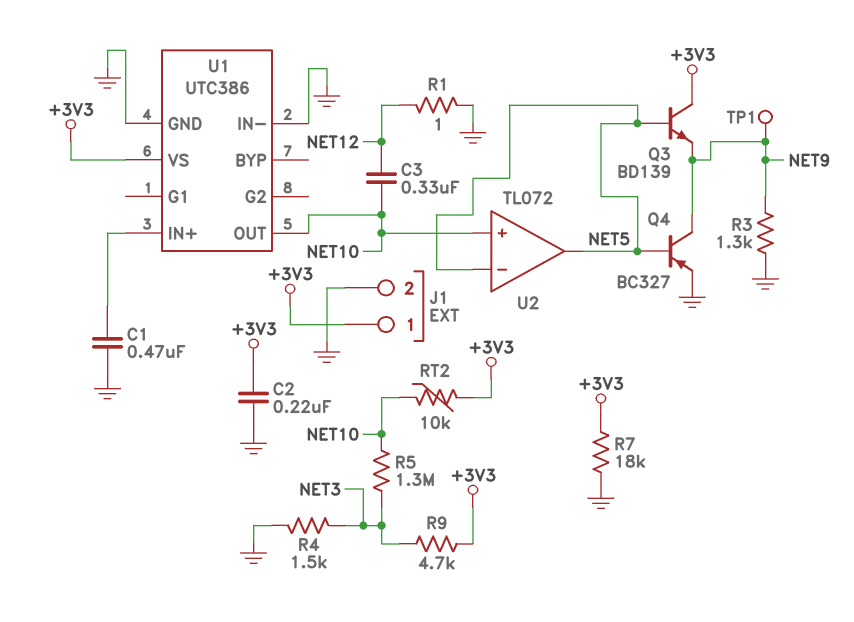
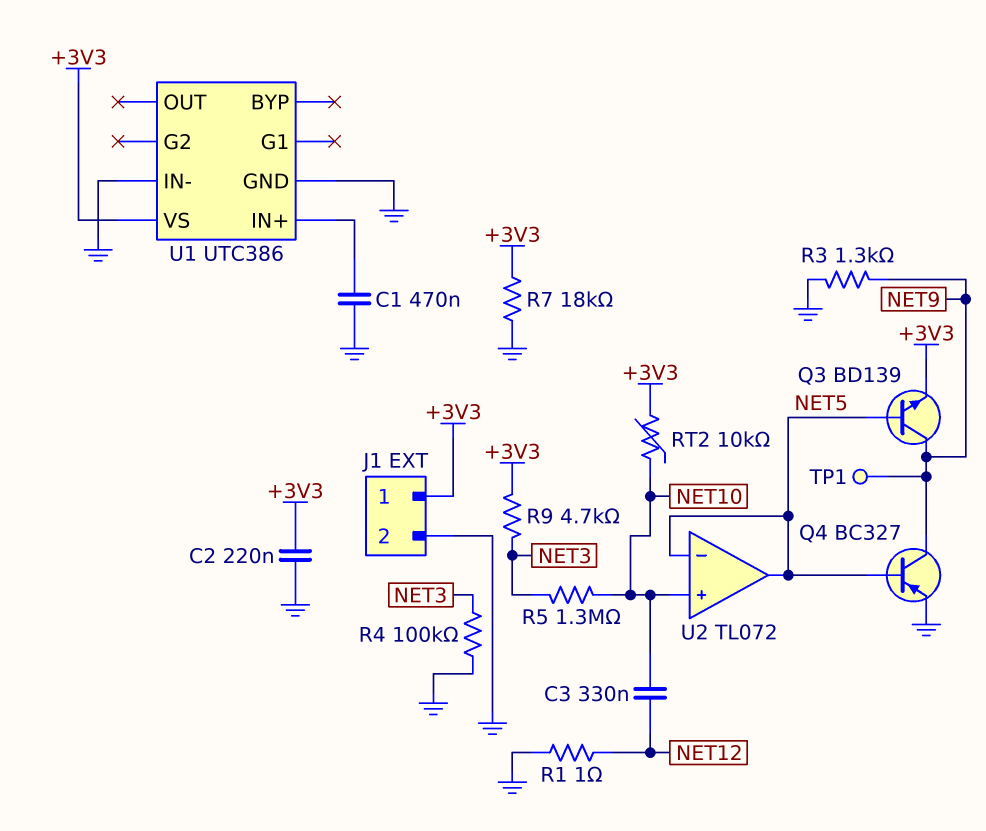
Q3: NPN BD139 (B NET5, C +3V3, E NET9) -> NPN BD139 (B NET5, C NET9, E +3V3)
R4: 1.5k (GND, NET3) -> 100k (GND, NET3)
U1 pin OUT: NET10 -> none

